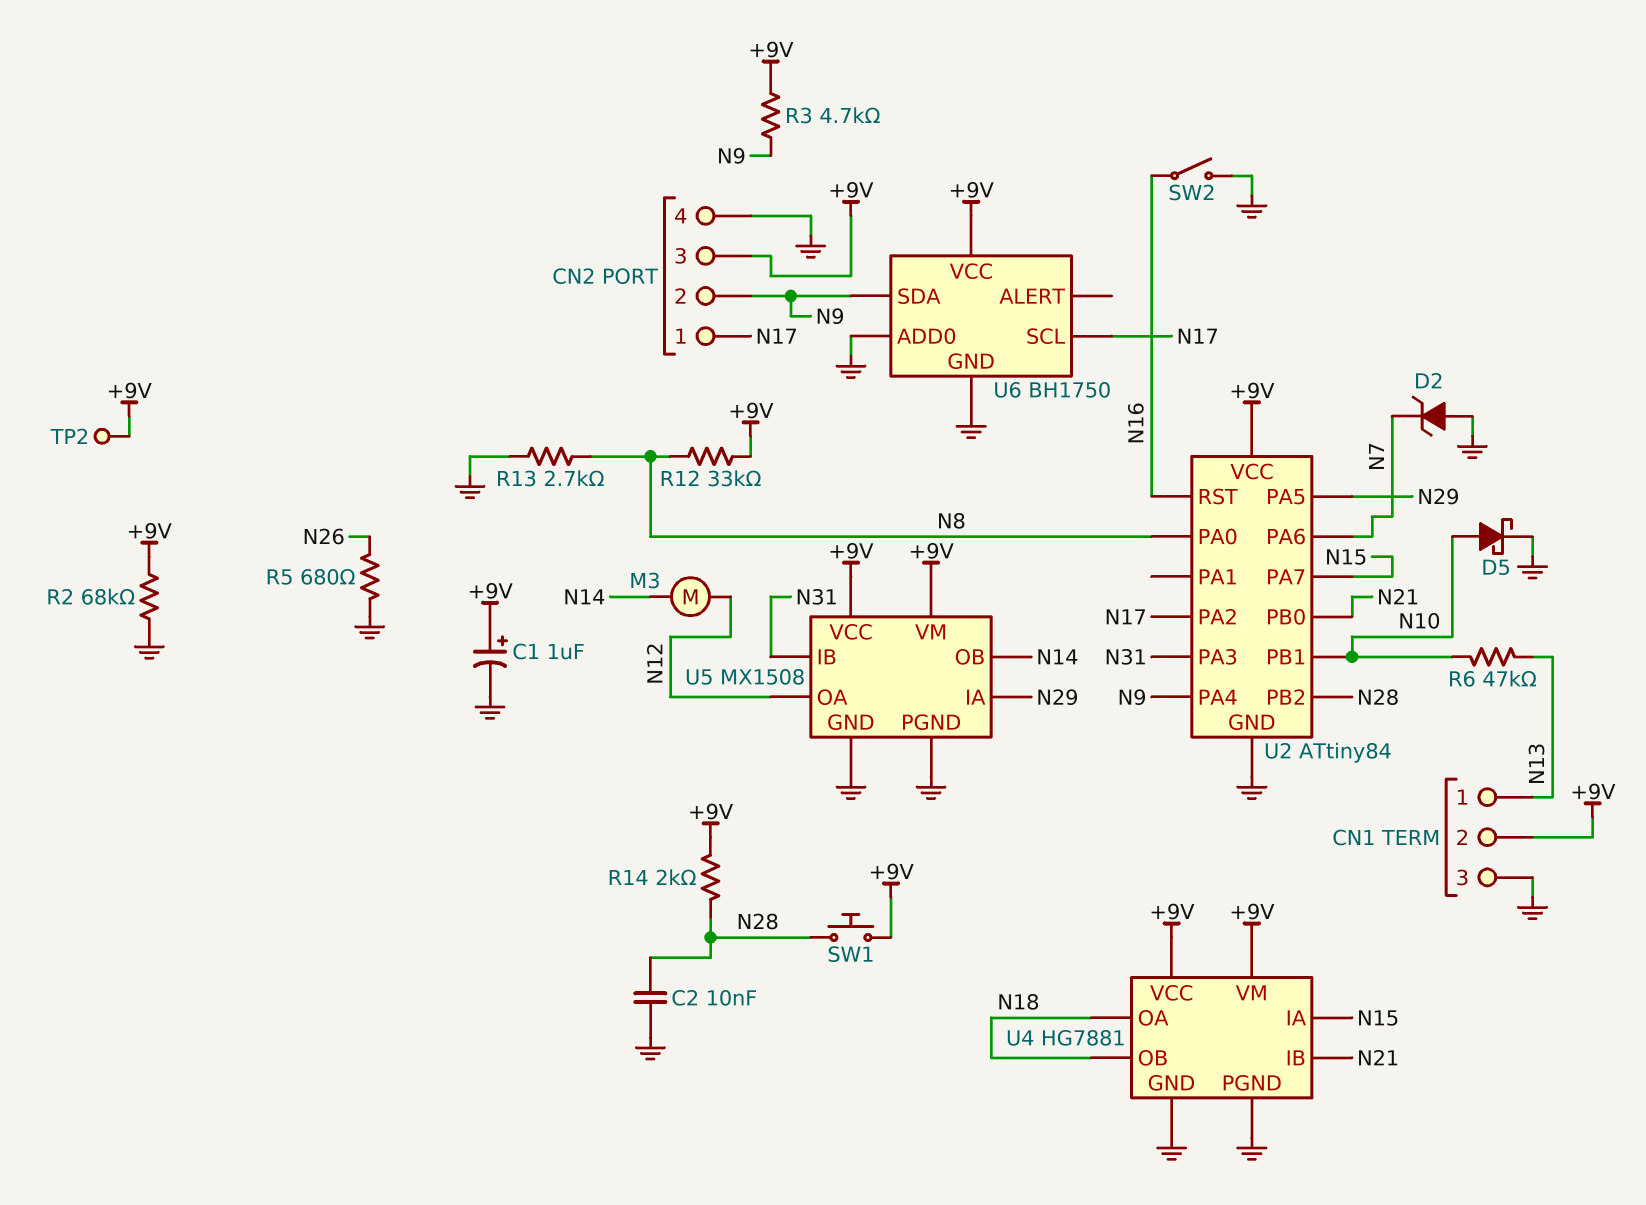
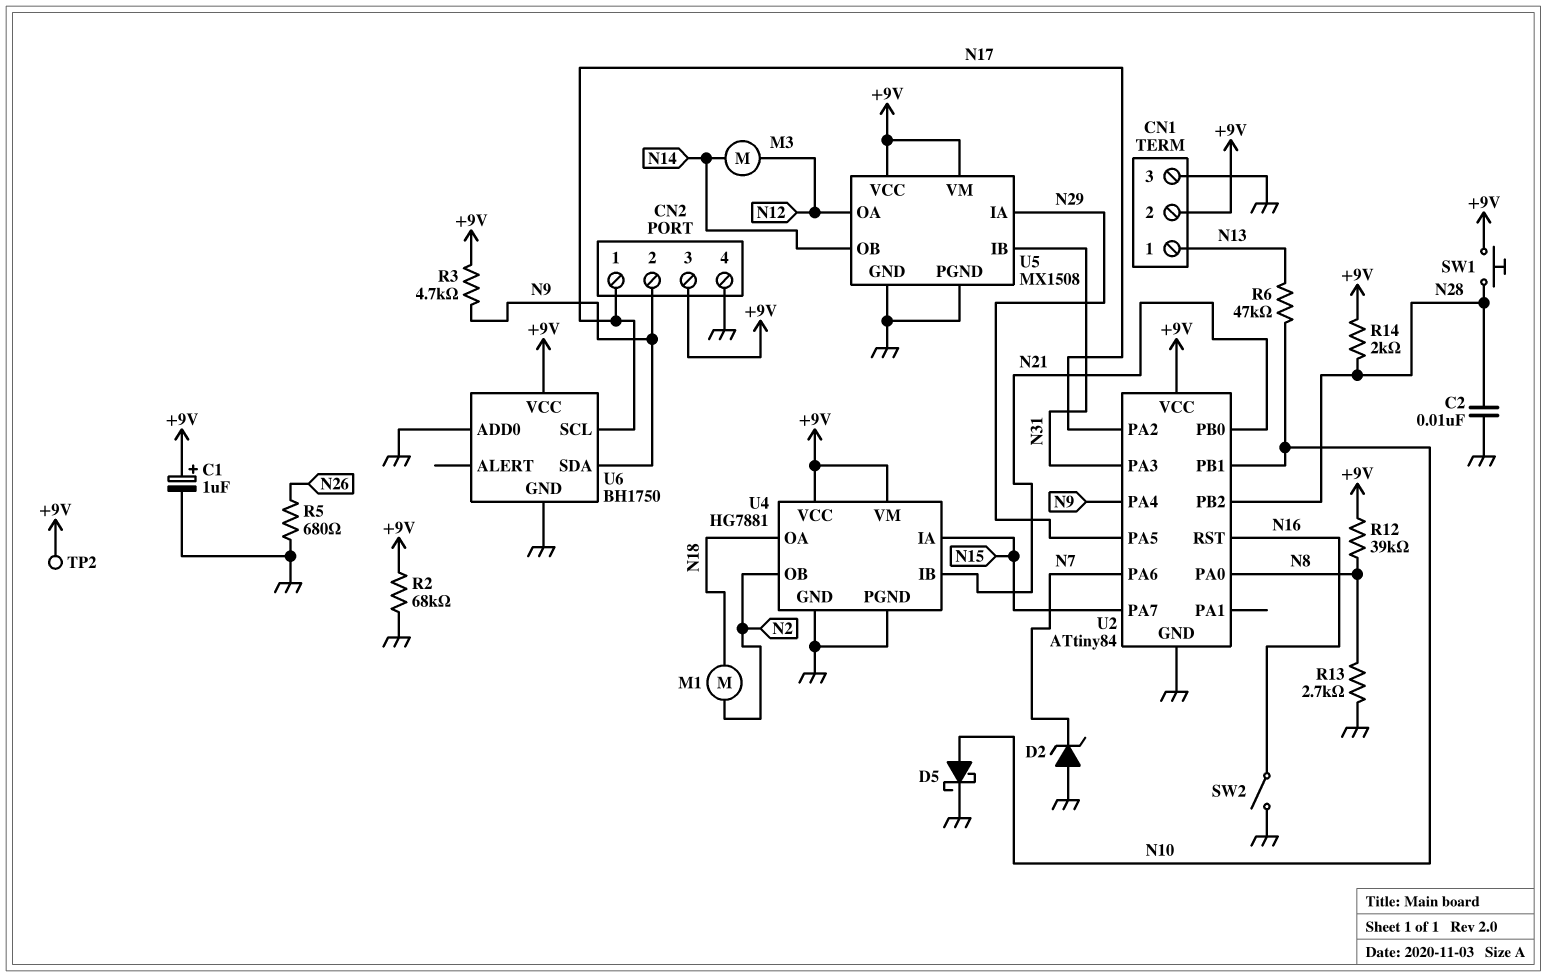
M1: none -> motor (N2, N18)
R12: 33k (+9V, N8) -> 39k (+9V, N8)
U4 pin OB: N18 -> N2

